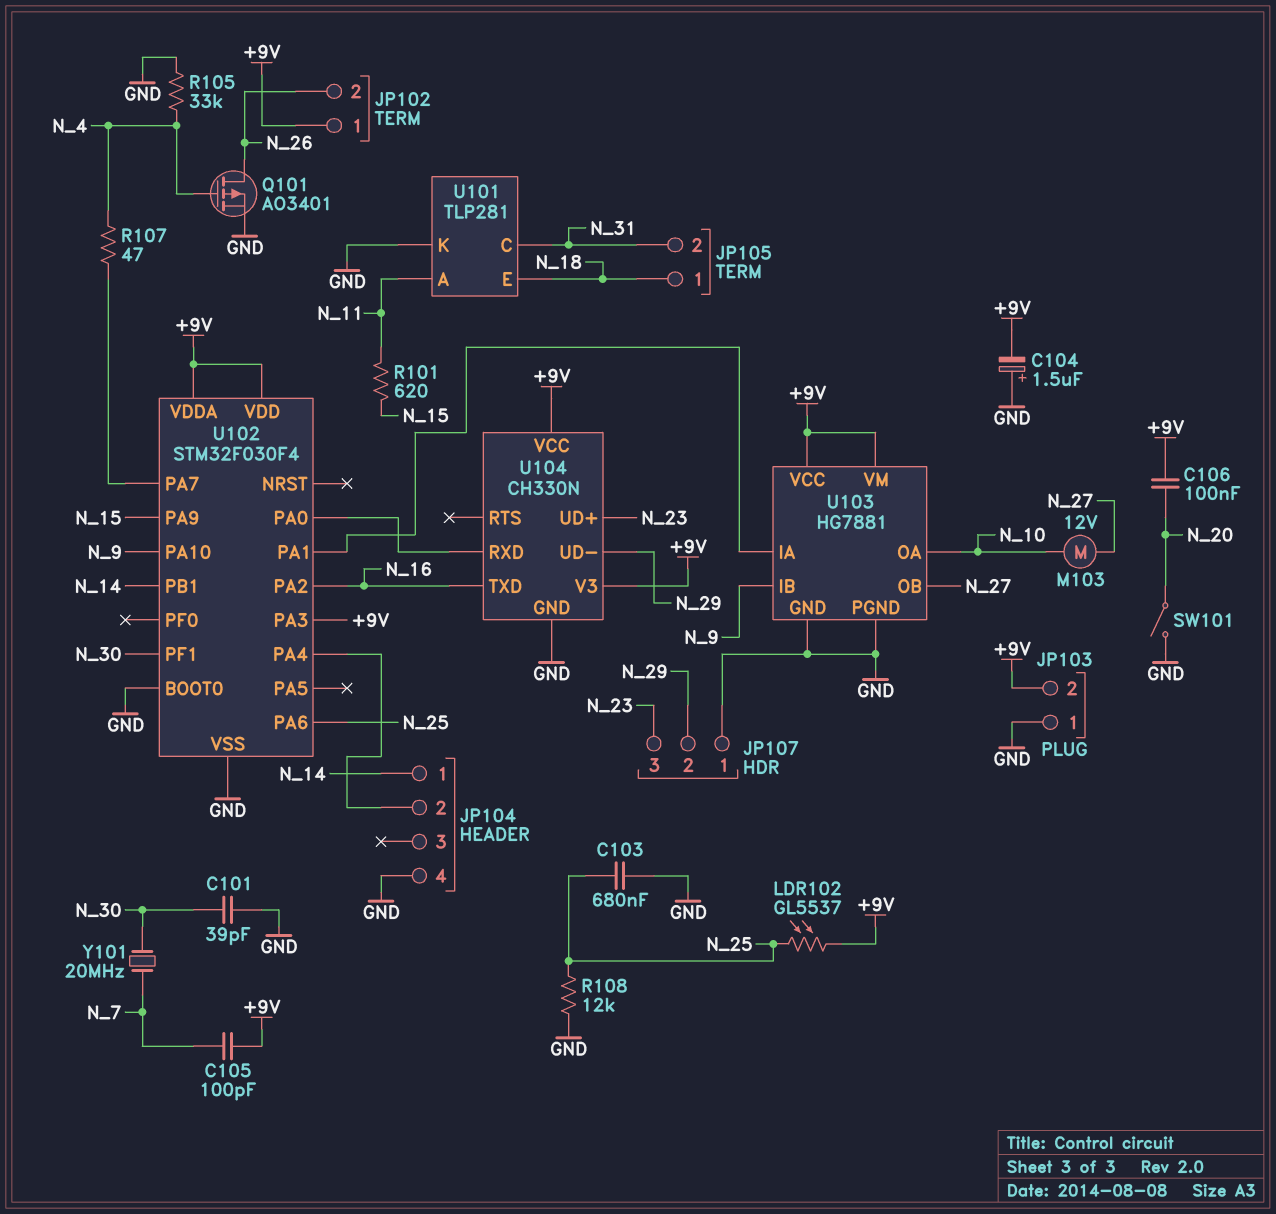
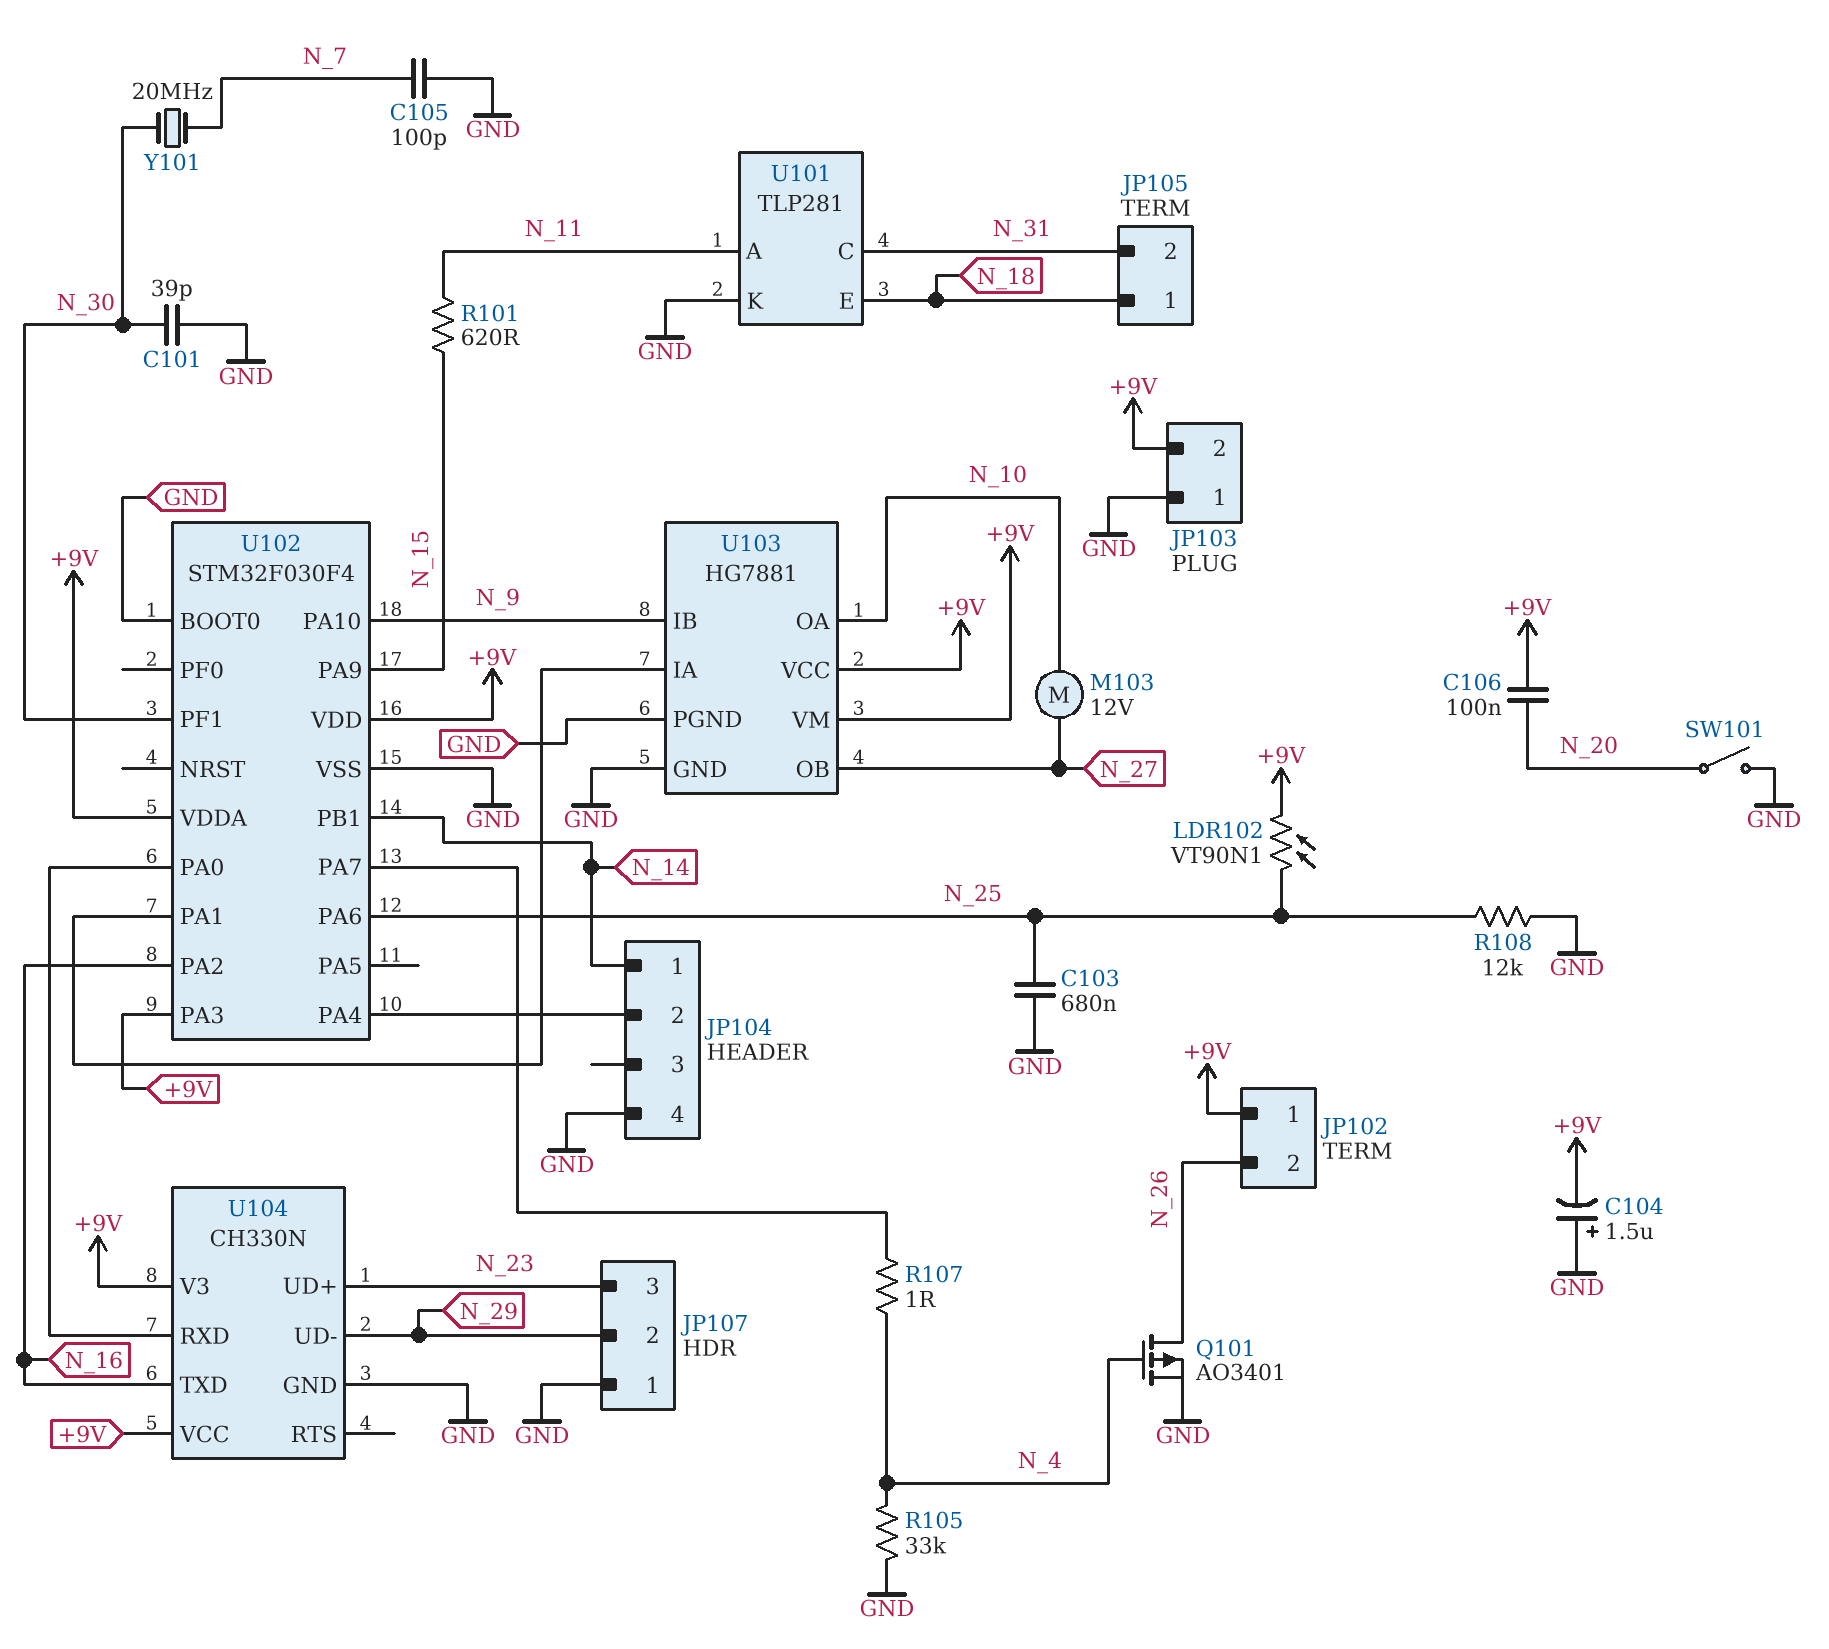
C105: 100pF (+9V, N_7) -> 100pF (GND, N_7)
LDR102: GL5537 (+9V, N_25) -> VT90N1 (+9V, N_25)
R107: 47 (N_4, U102/PA7) -> 1 (N_4, U102/PA7)

